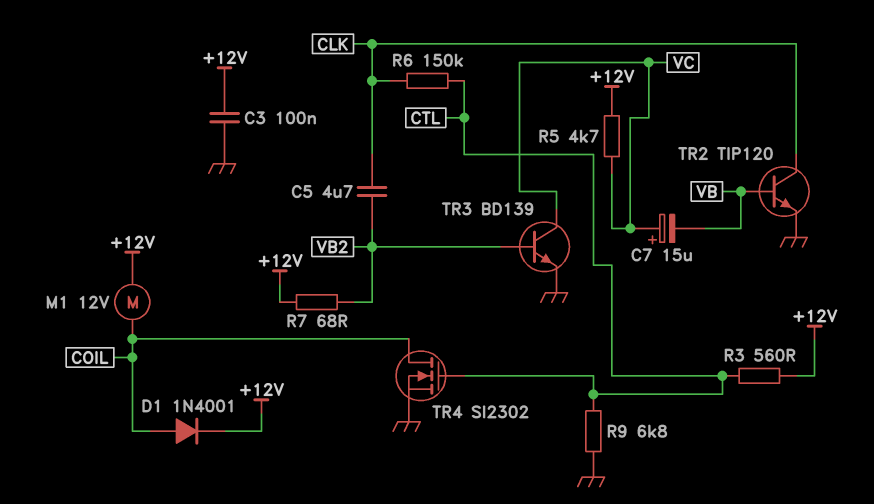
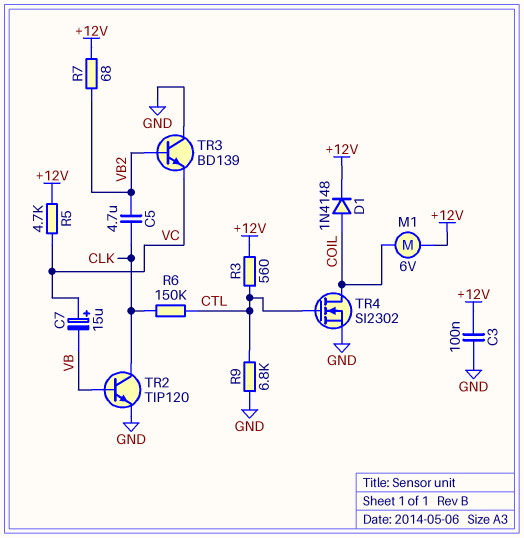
D1: diode 1N4001 (A COIL, K +12V) -> diode 1N4148 (A COIL, K +12V)
M1: motor 12V (+12V, COIL) -> motor 6V (+12V, COIL)
TR3: NPN BD139 (B VB2, C VC, E GND) -> NPN BD139 (B VB2, C GND, E VC)

